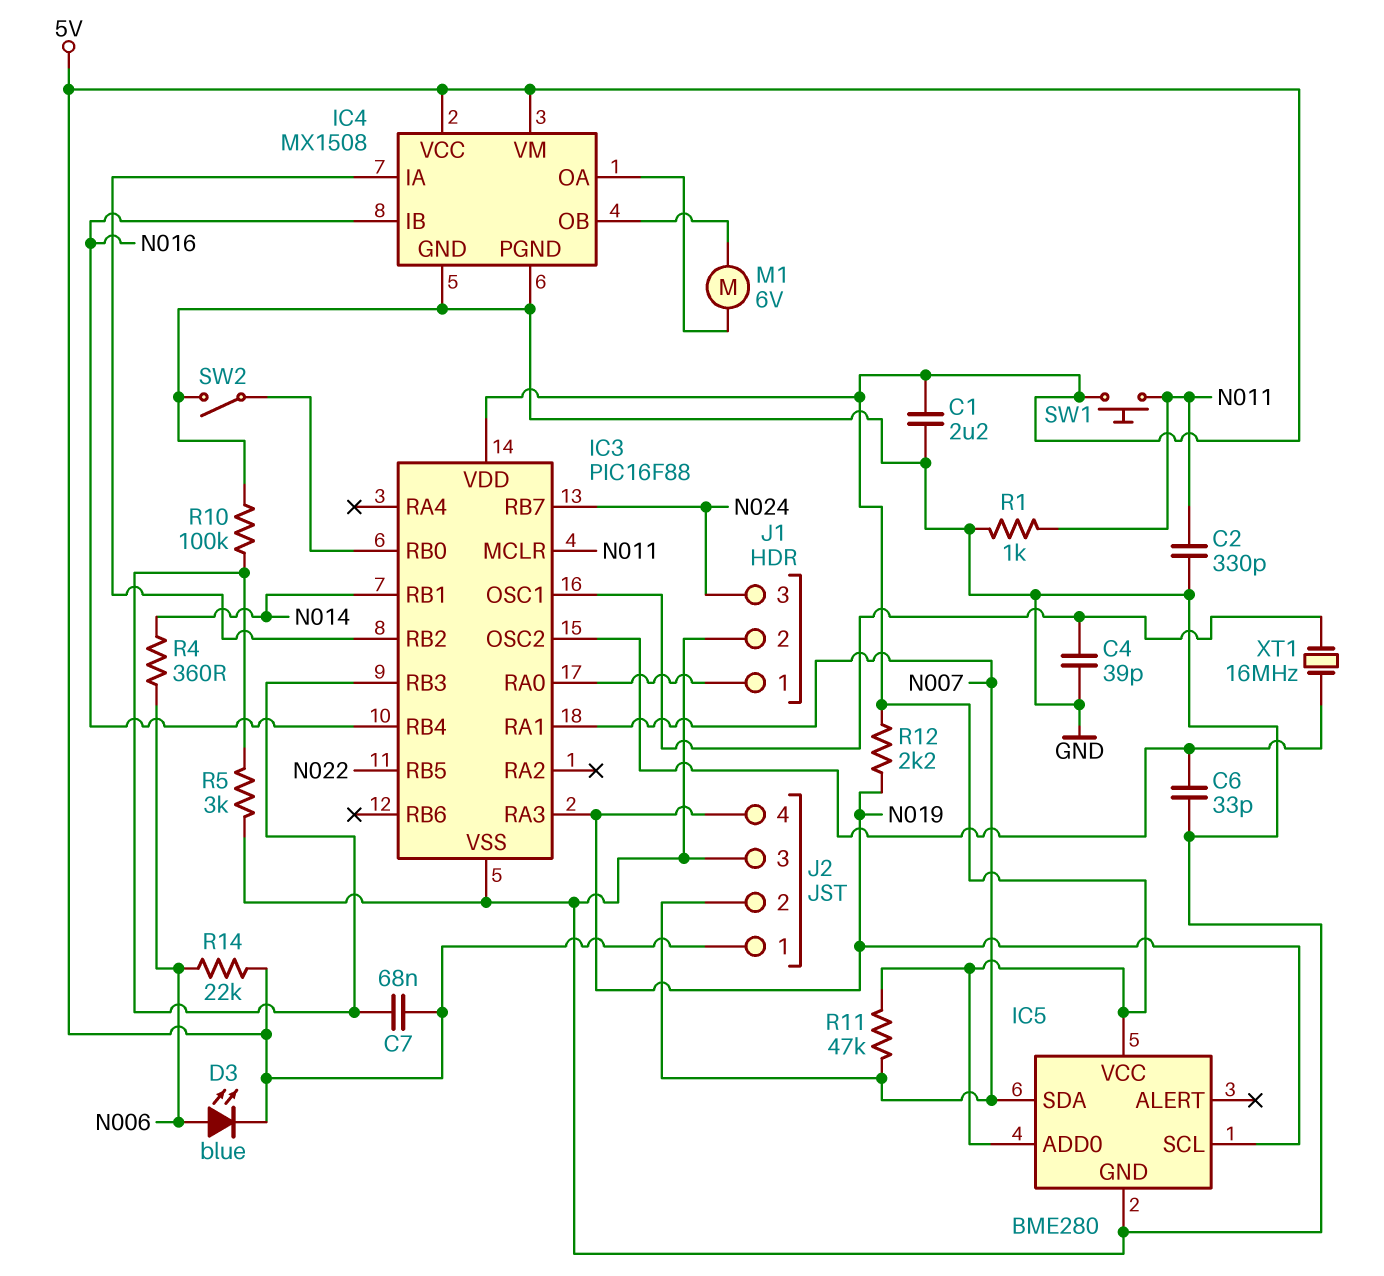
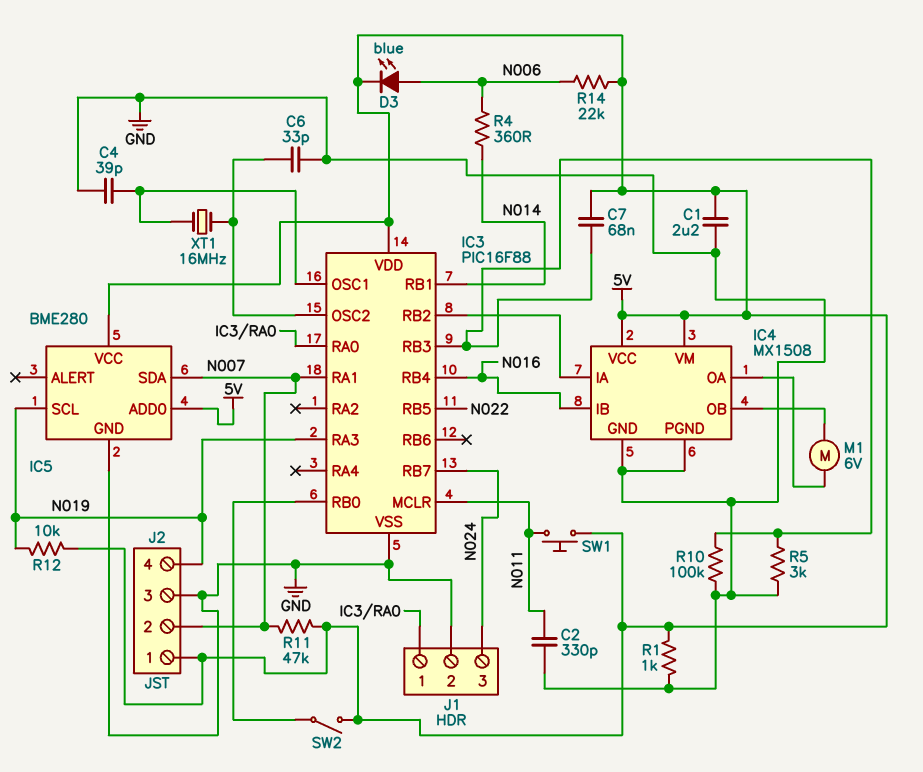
R1: 1k (GND, N011) -> 1k (5V, GND)
R12: 2.2k (5V, N019) -> 10k (5V, N019)
SW2: switch (GND, IC3/RB0) -> switch (5V, IC3/RB0)

